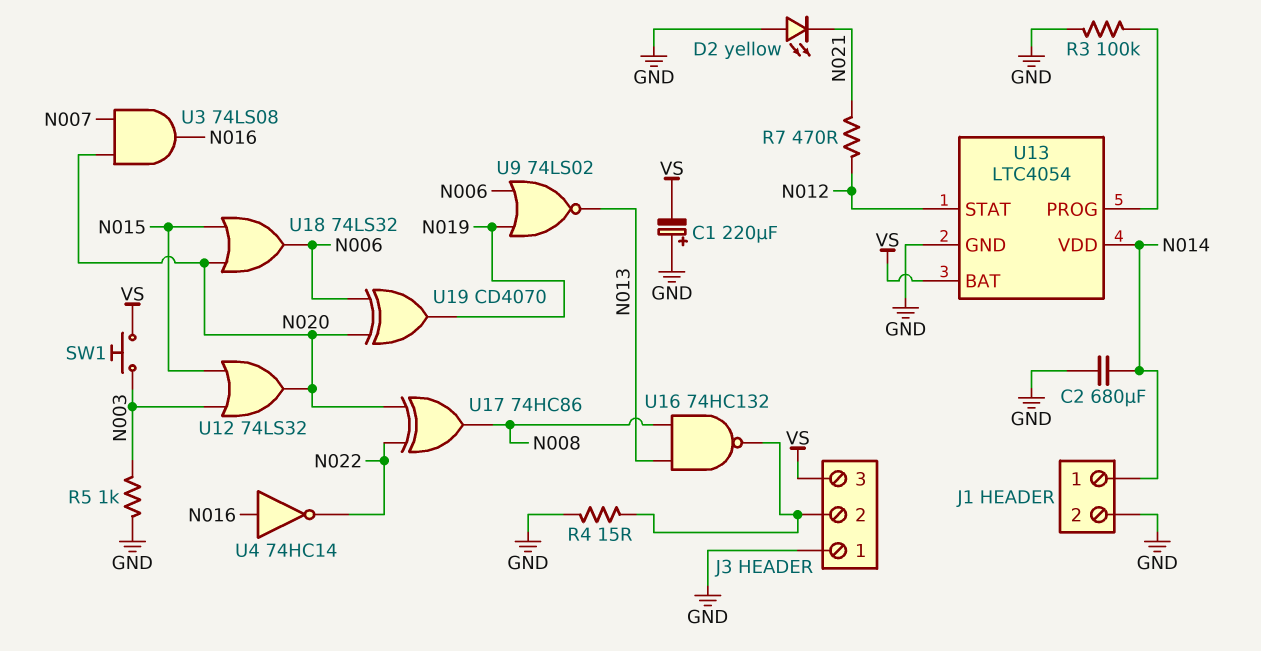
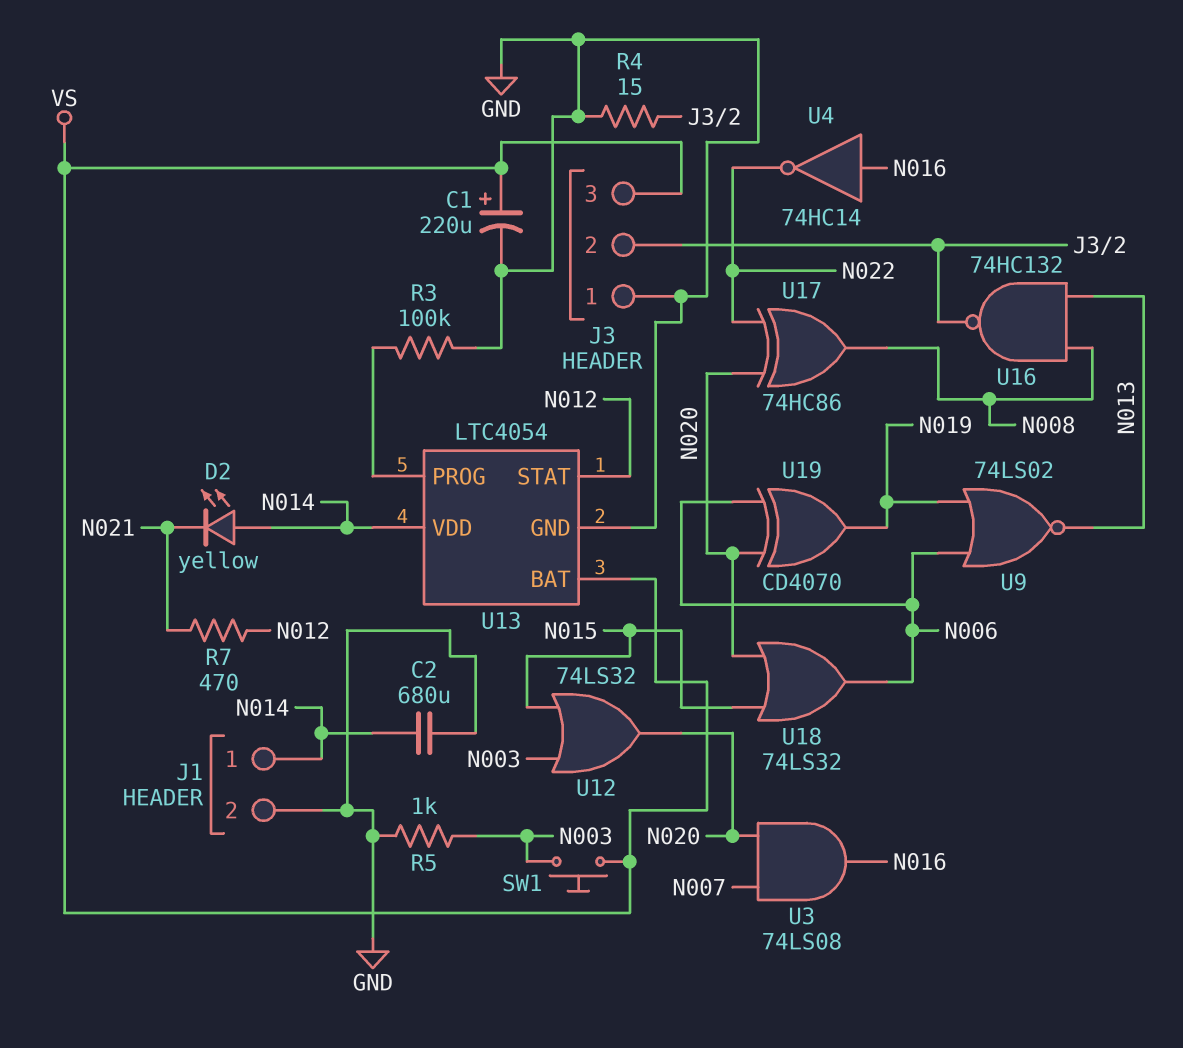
C1: 220uF (plus GND, minus VS) -> 220uF (plus VS, minus GND)
D2: LED yellow (A GND, K N021) -> LED yellow (A N014, K N021)

